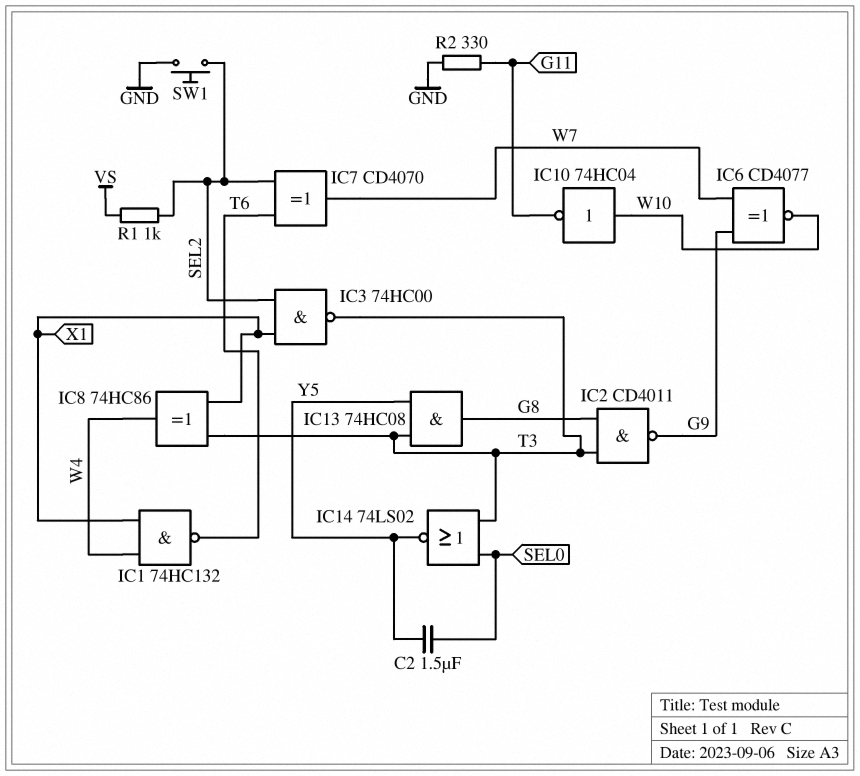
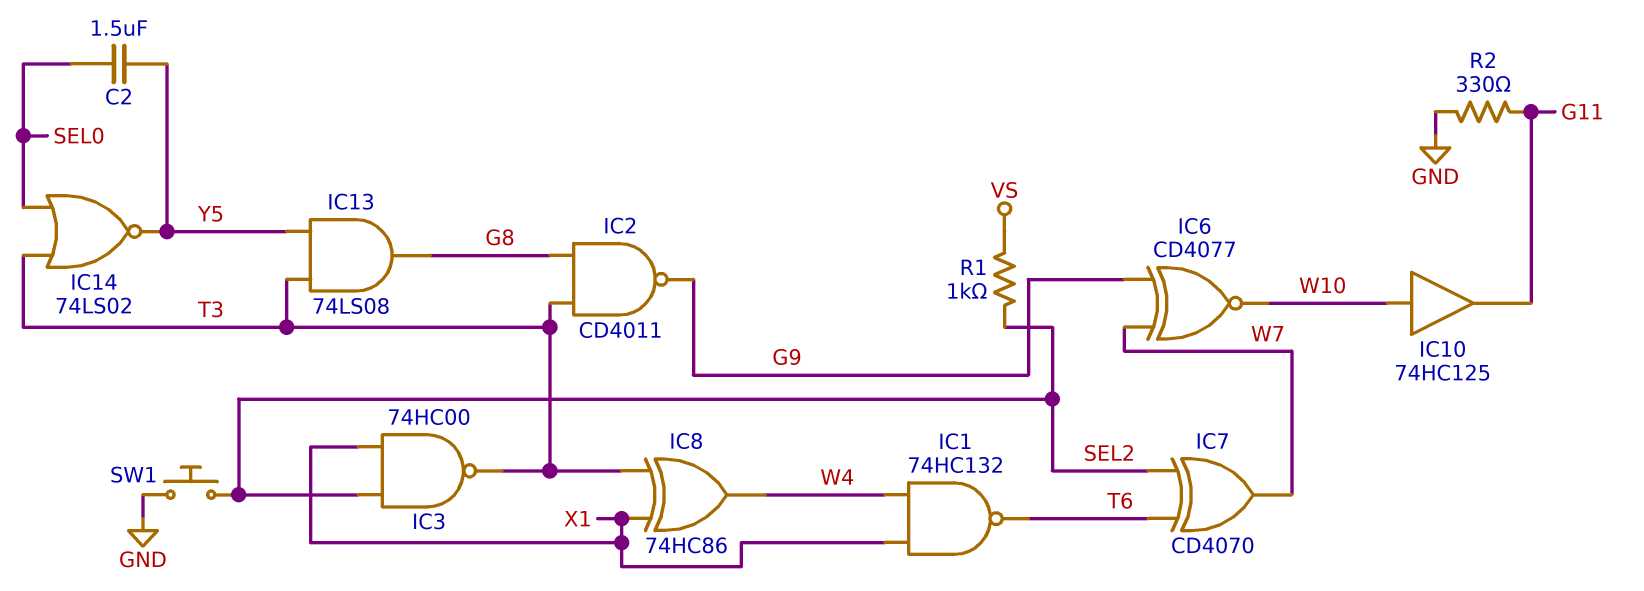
IC10: NOT 74HC04 (in W10, out G11) -> buffer 74HC125 (in W10, out G11)
IC13: AND 74HC08 (in T3, in Y5, out G8) -> AND 74LS08 (in T3, in Y5, out G8)

